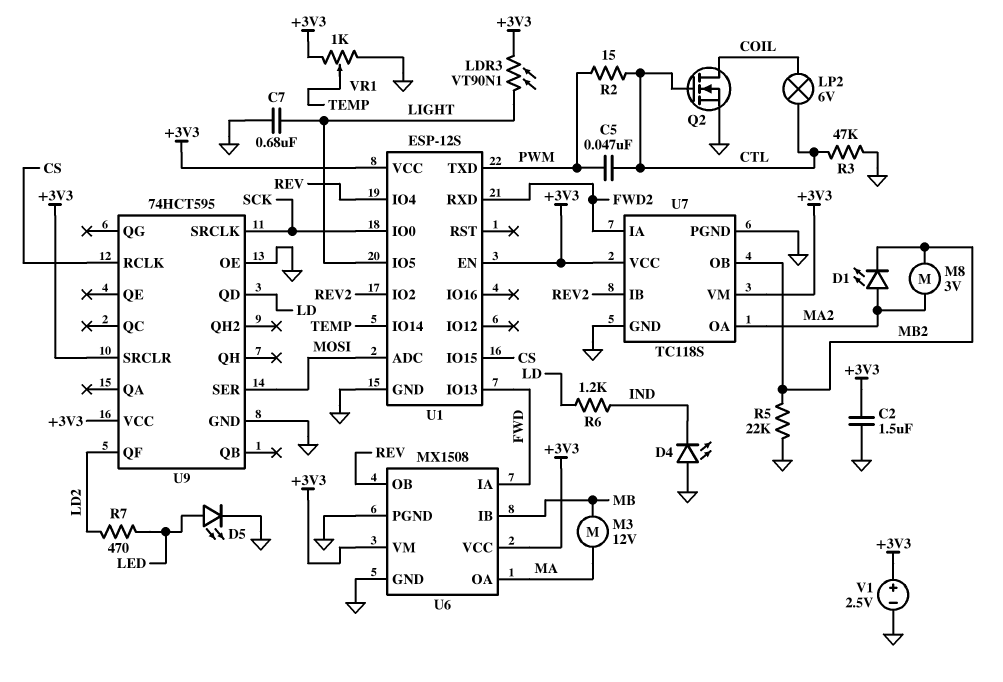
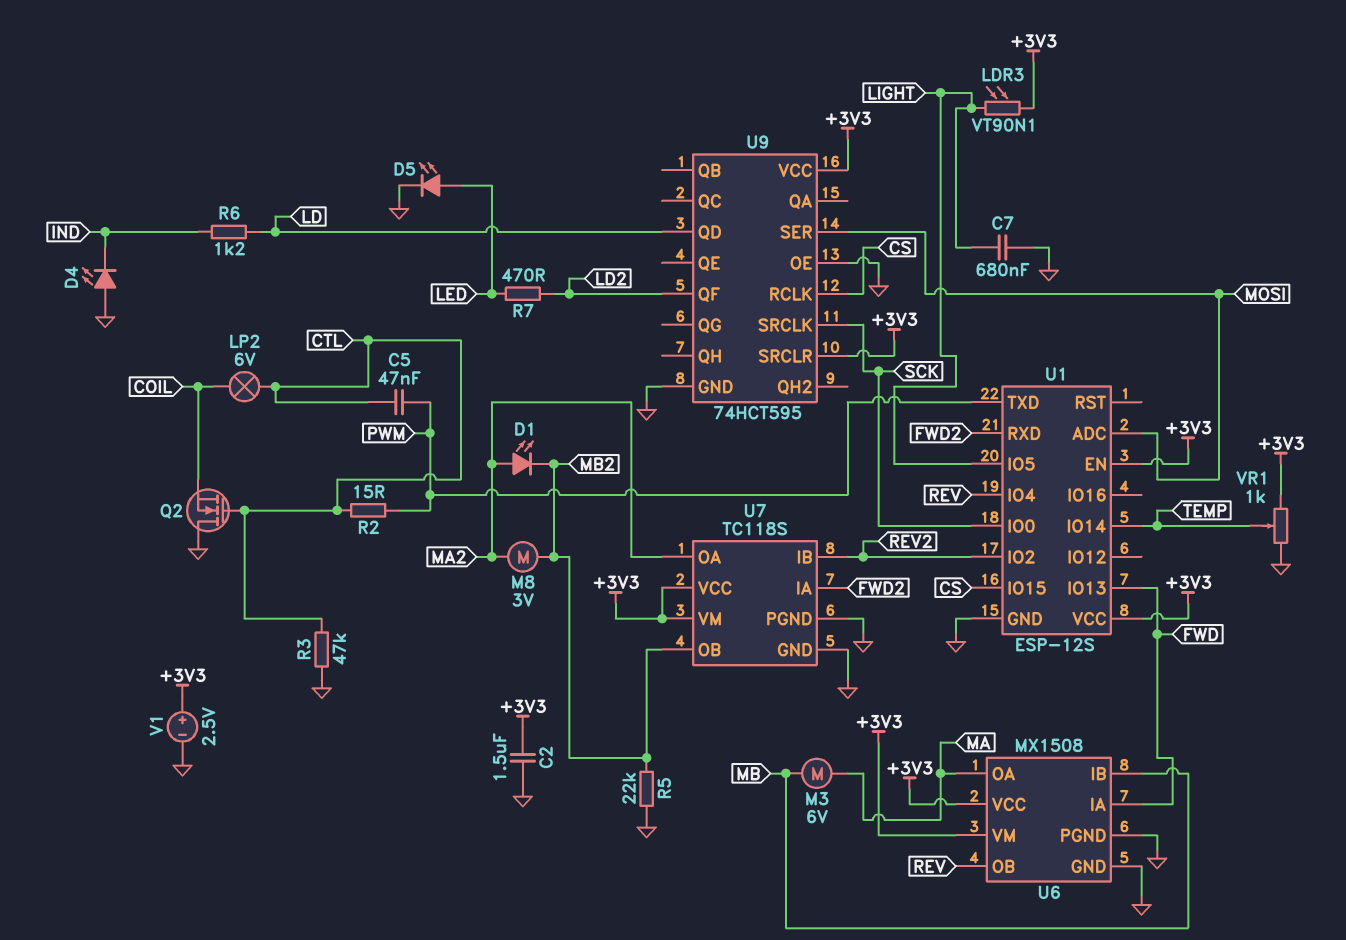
M3: motor 12V (MA, MB) -> motor 6V (MA, MB)
Q2: NMOS (G CTL, D COIL, S GND) -> NMOS (G CTL, D GND, S COIL)

